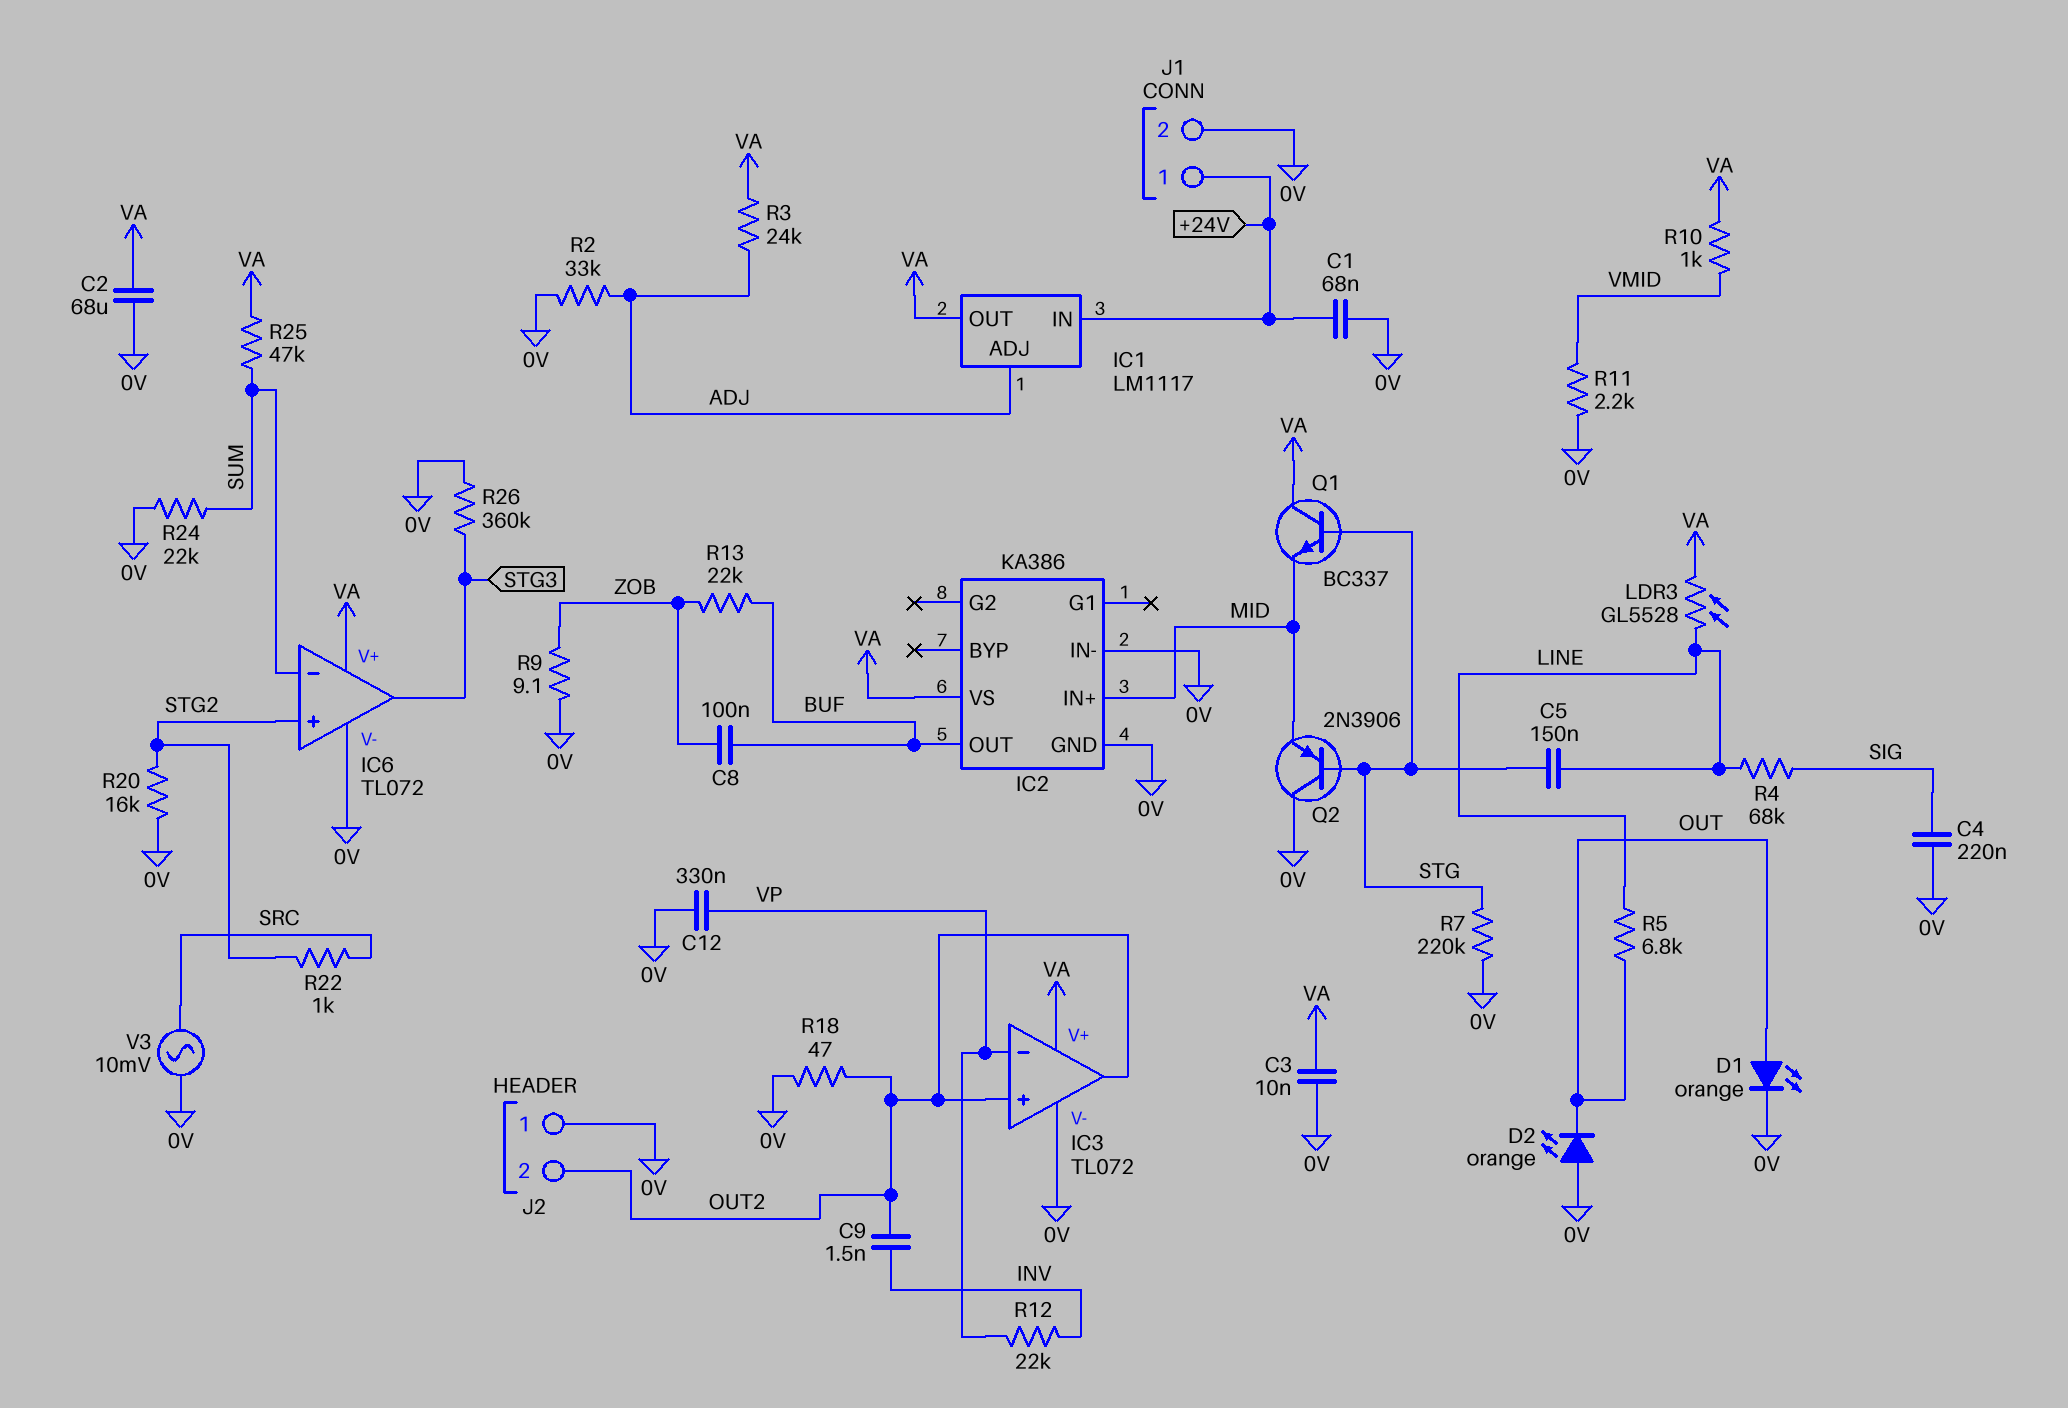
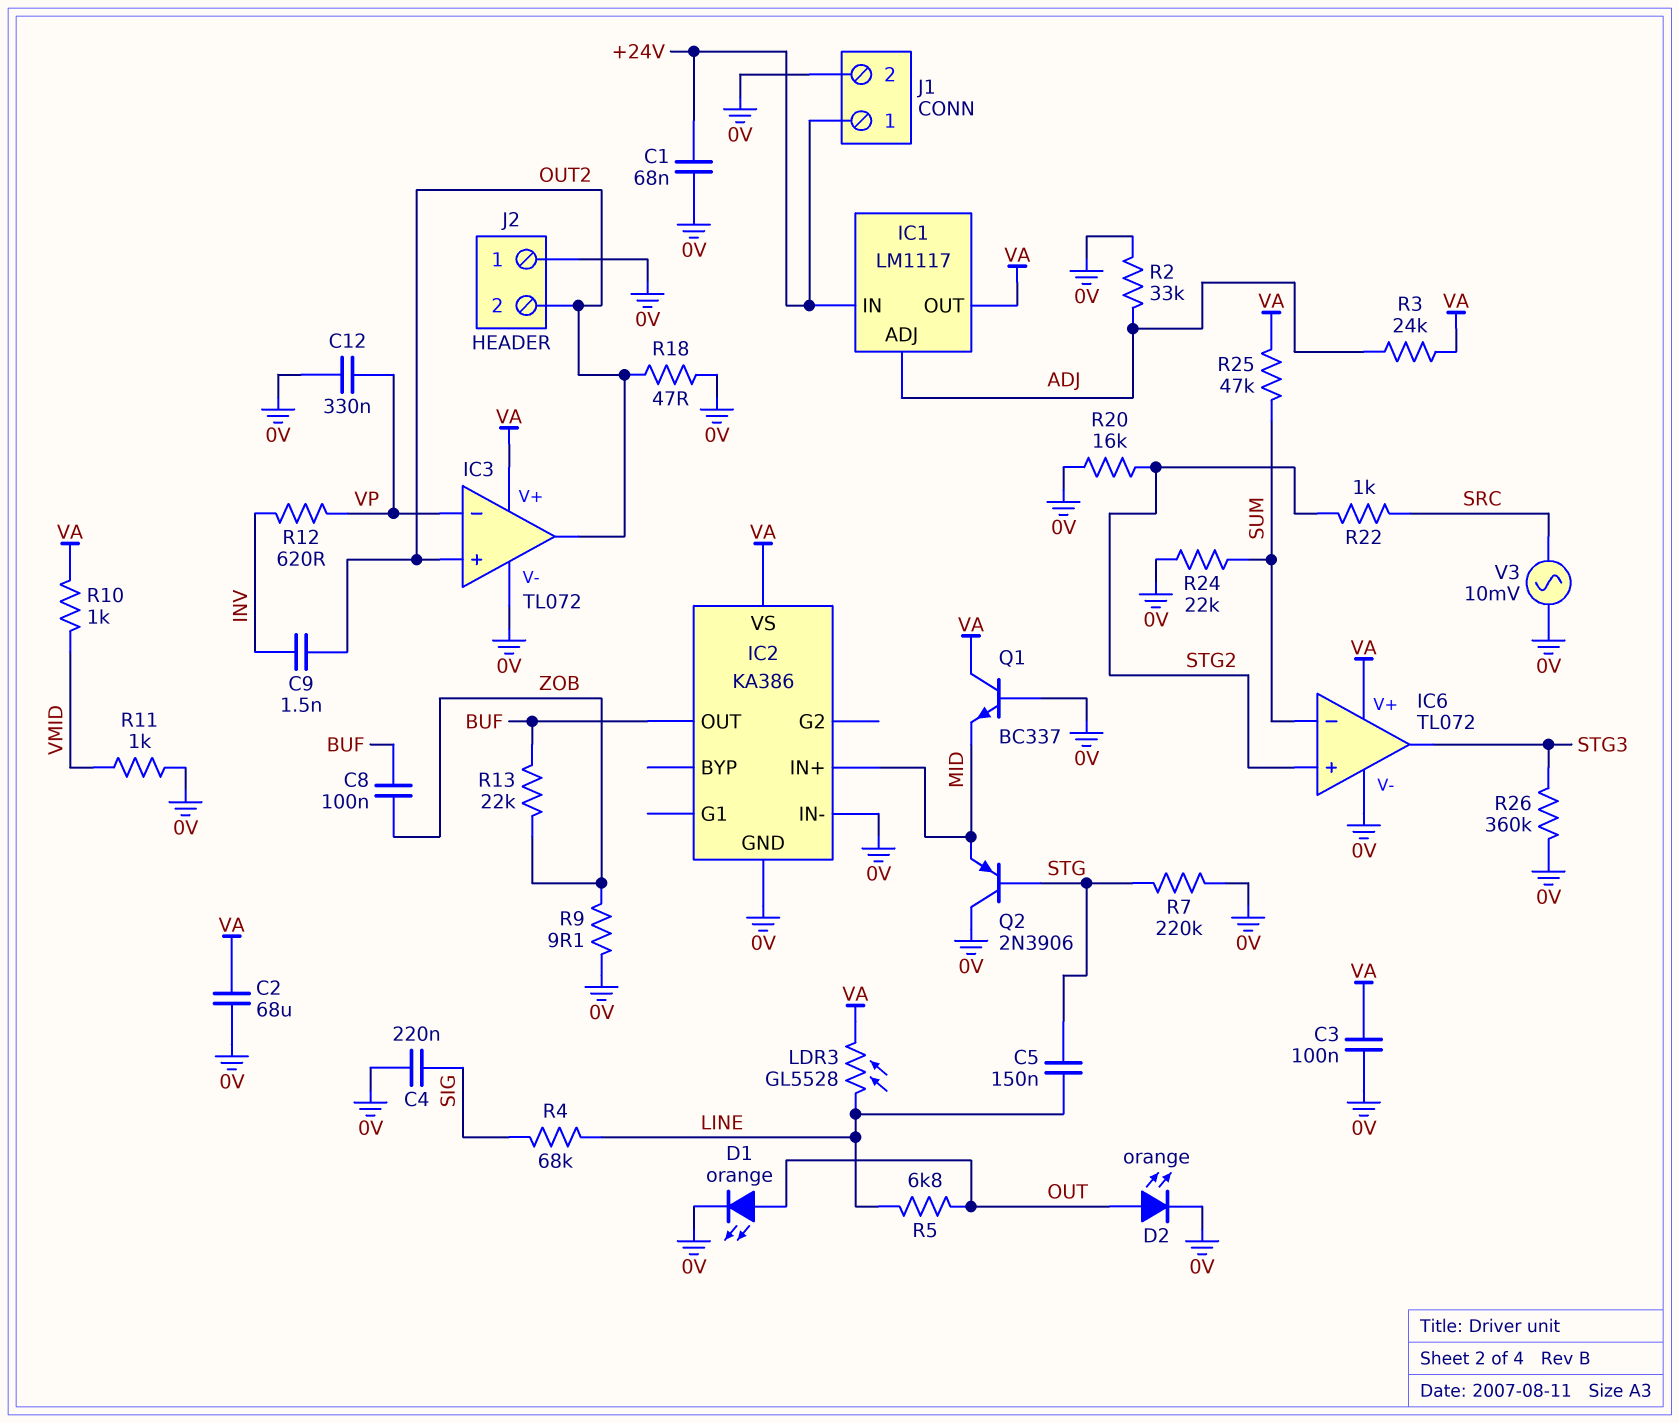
C3: 10nF (0V, VA) -> 100nF (0V, VA)
D2: LED orange (A 0V, K OUT) -> LED orange (A OUT, K 0V)
Q1: NPN BC337 (B STG, C VA, E MID) -> NPN BC337 (B 0V, C VA, E MID)
R11: 2.2k (0V, VMID) -> 1k (0V, VMID)
R12: 22k (INV, VP) -> 620 (INV, VP)

